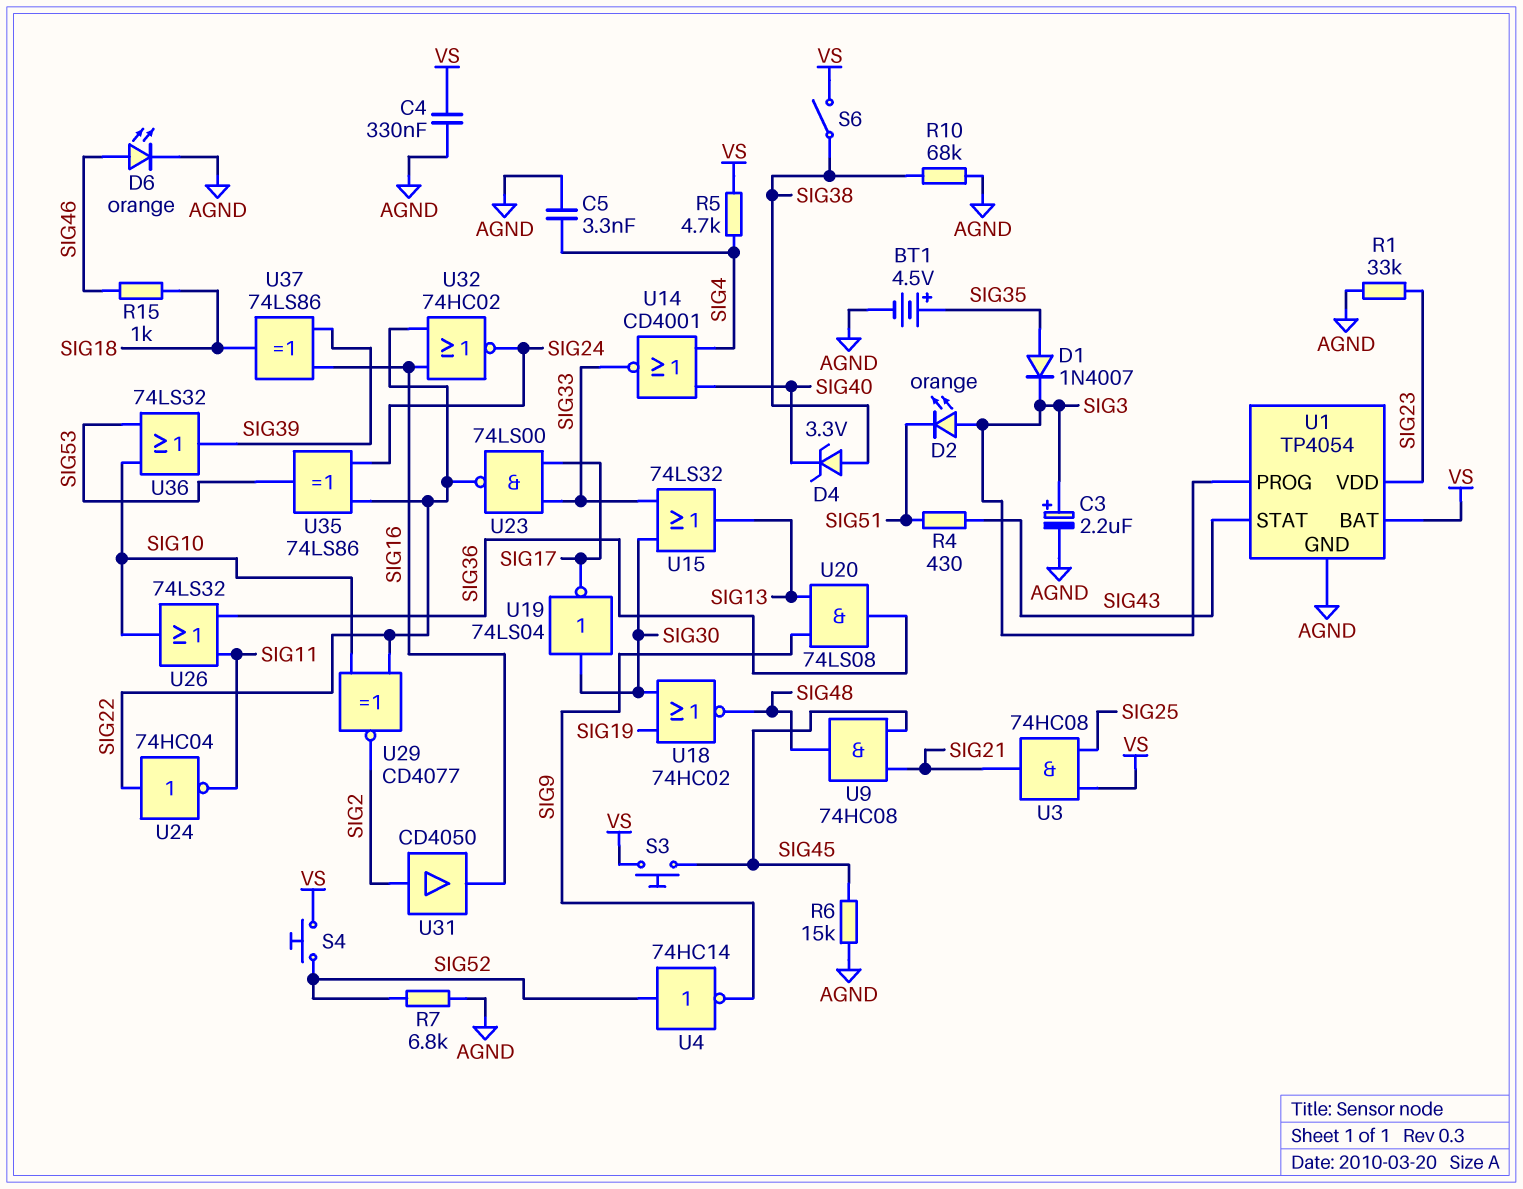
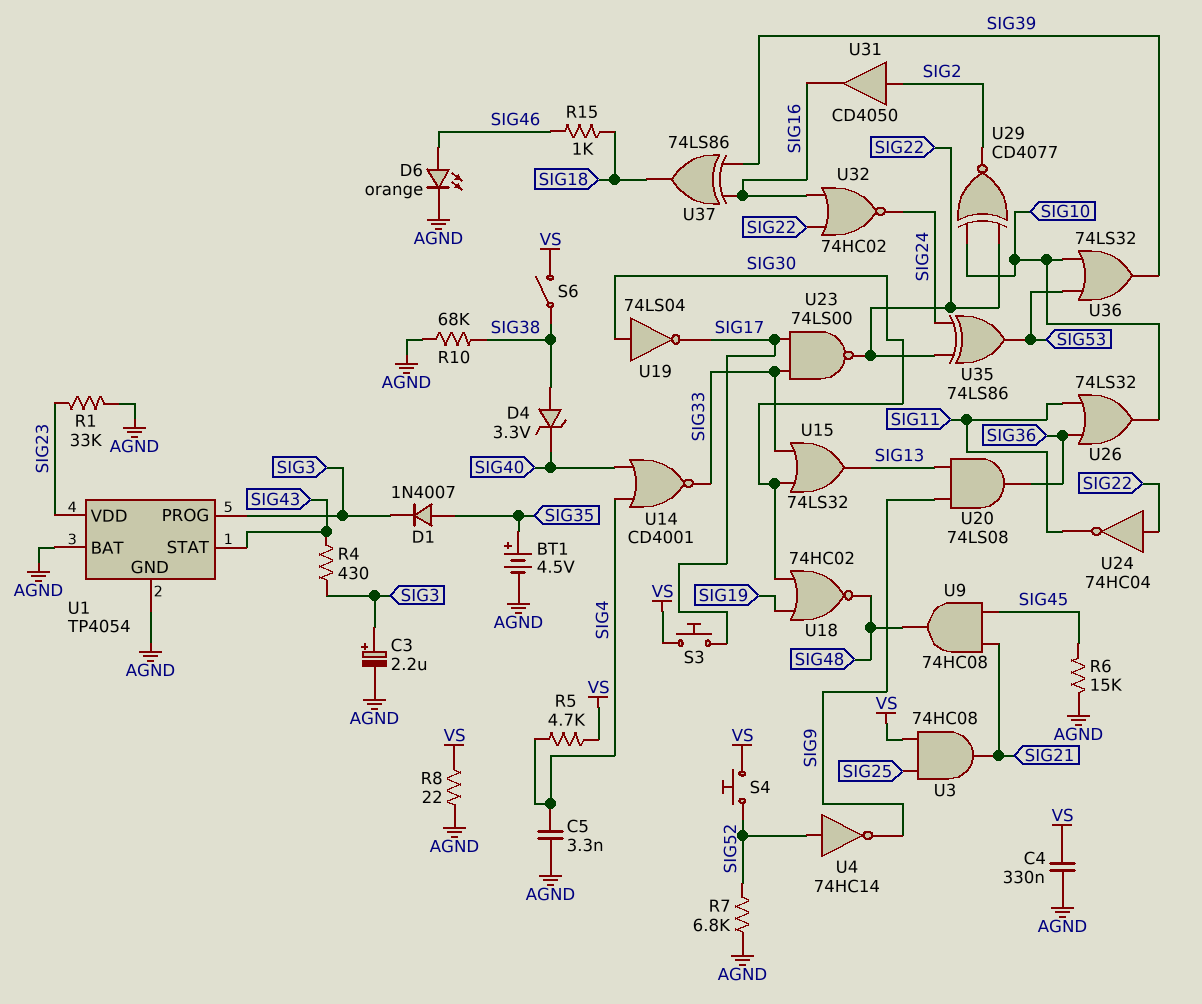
D2: LED orange (A SIG3, K SIG51) -> none
R4: 430 (SIG43, SIG51) -> 430 (SIG3, SIG43)
R8: none -> 22 (AGND, VS)
S3: button (SIG45, VS) -> button (SIG17, VS)
U1 pin BAT: VS -> AGND

